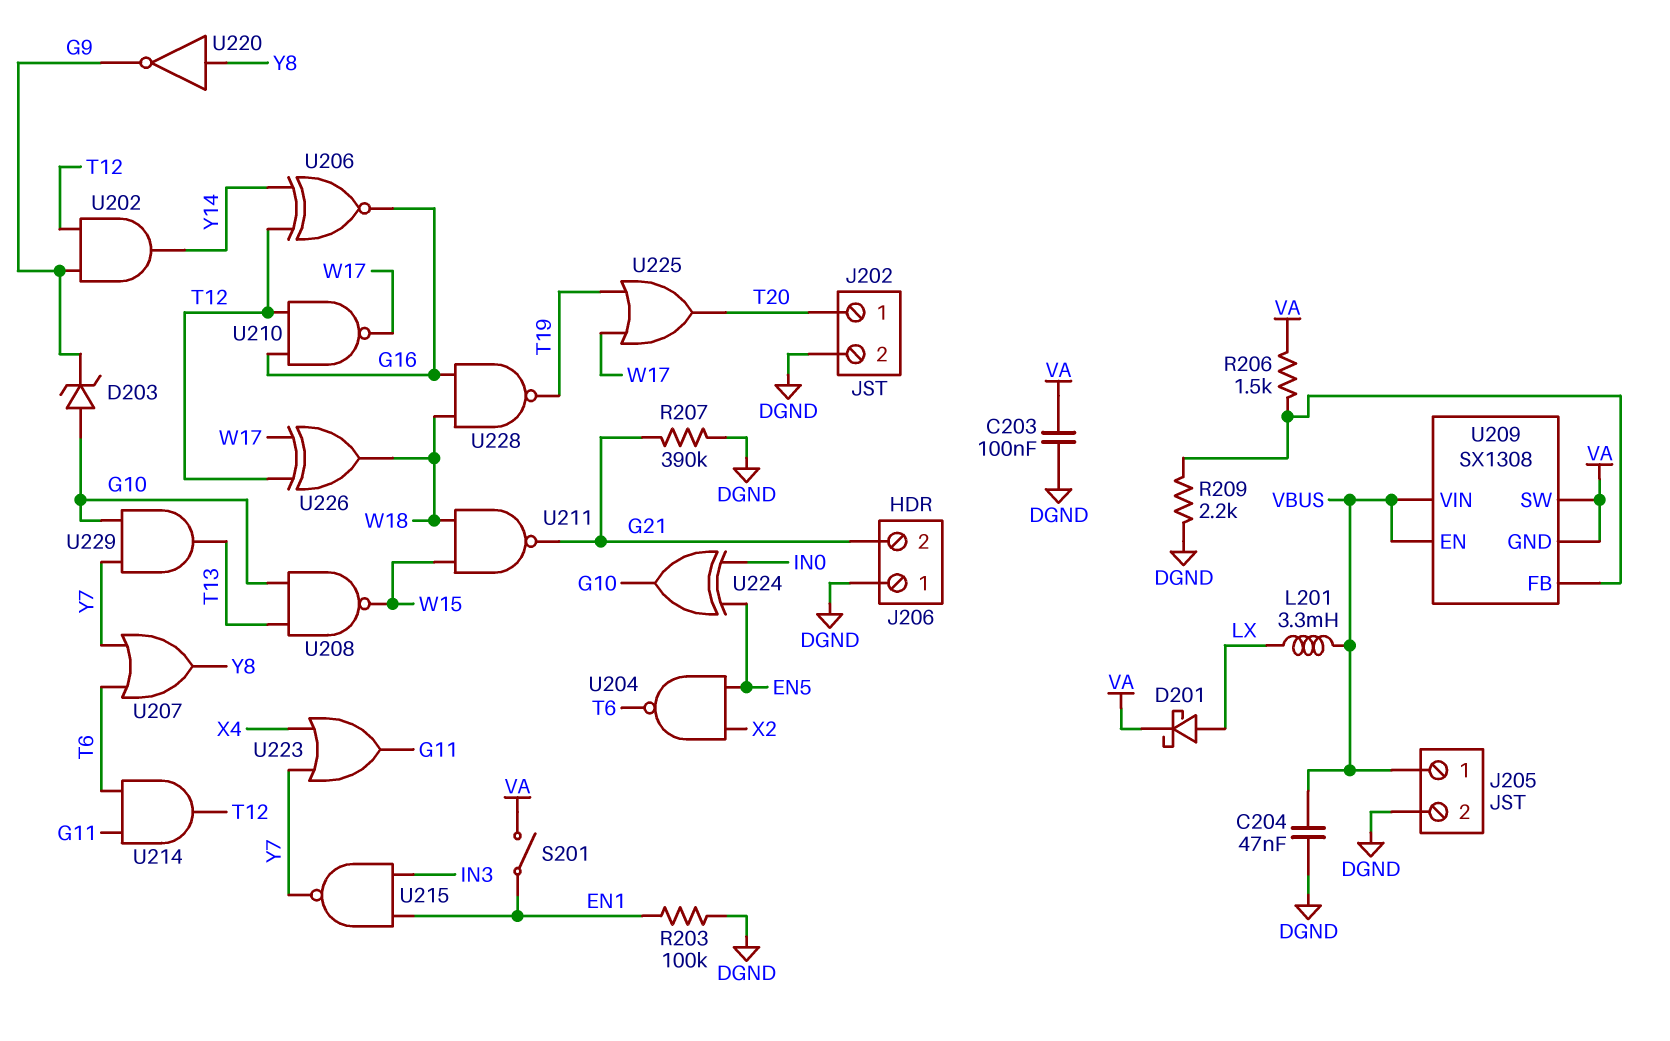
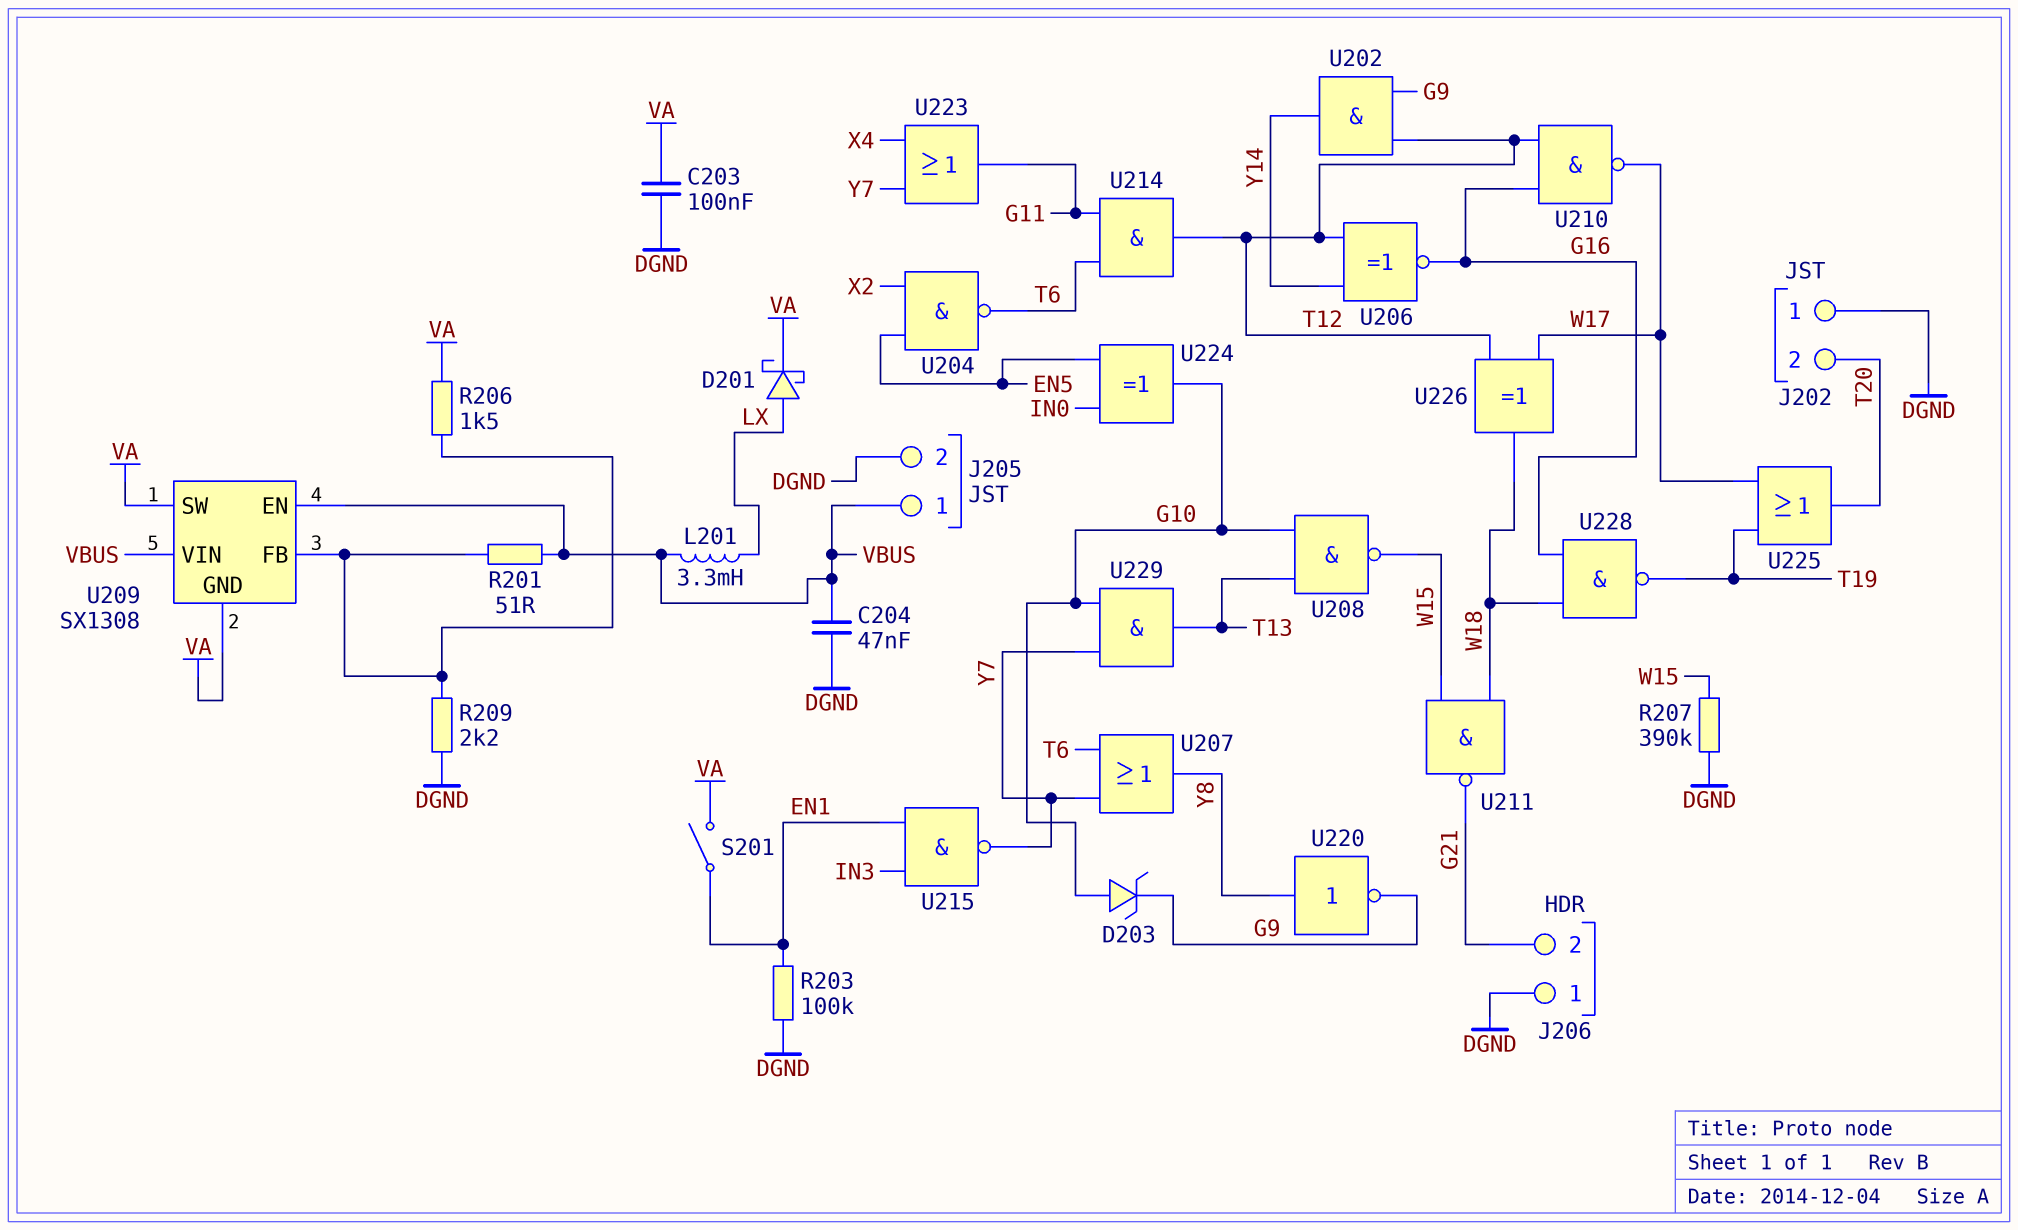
J202 pin 1: T20 -> DGND
J202 pin 2: DGND -> T20
R201: none -> 51 (U209/FB, VBUS)
R207: 390k (DGND, G21) -> 390k (DGND, W15)

